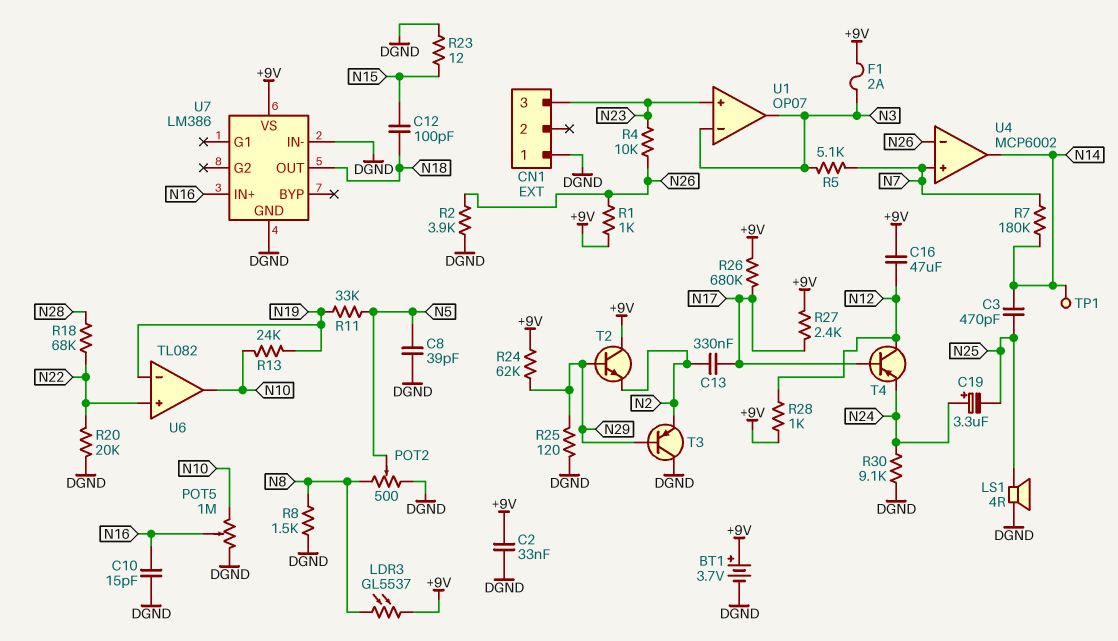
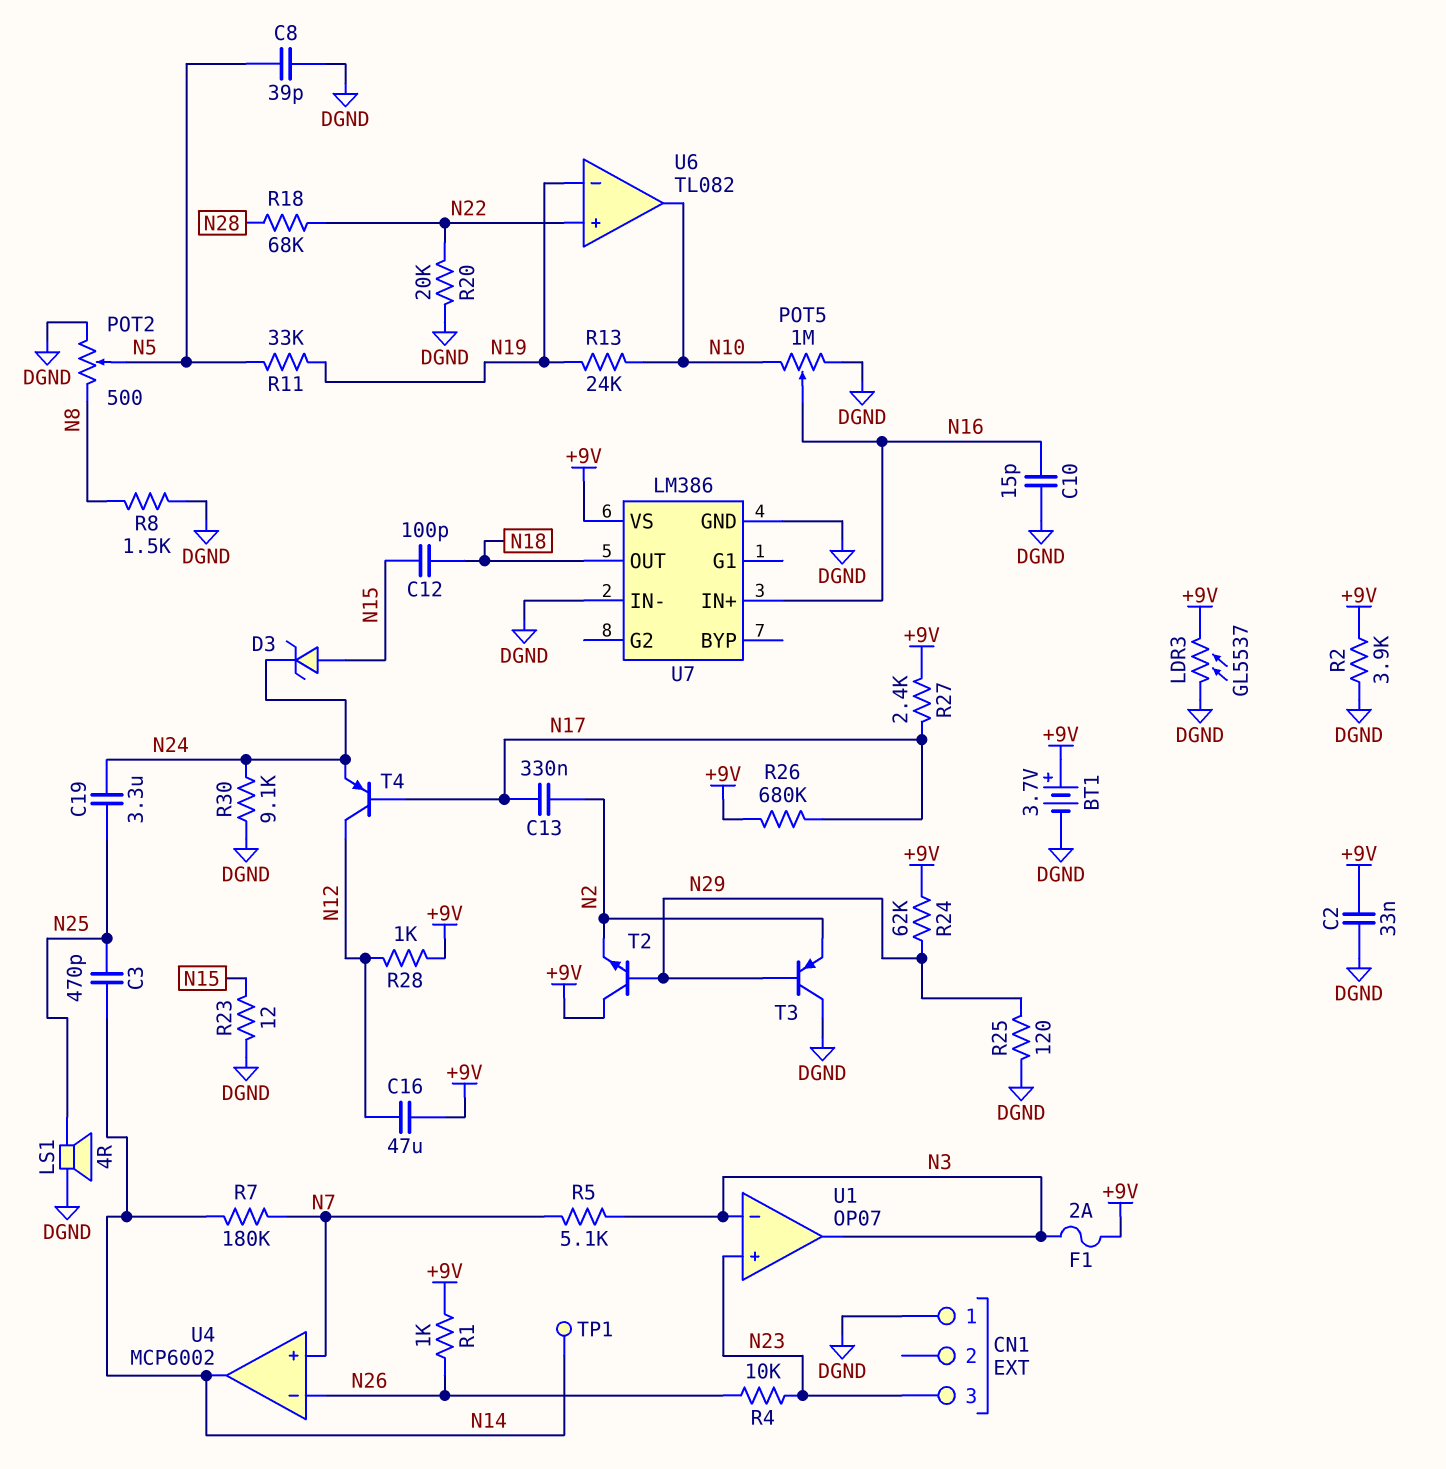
C19: 3.3uF (plus N24, minus N25) -> 3.3uF (N24, N25)
D3: none -> zener (A N15, K N24)
LDR3: GL5537 (+9V, N8) -> GL5537 (+9V, DGND)
R2: 3.9k (DGND, N26) -> 3.9k (+9V, DGND)

